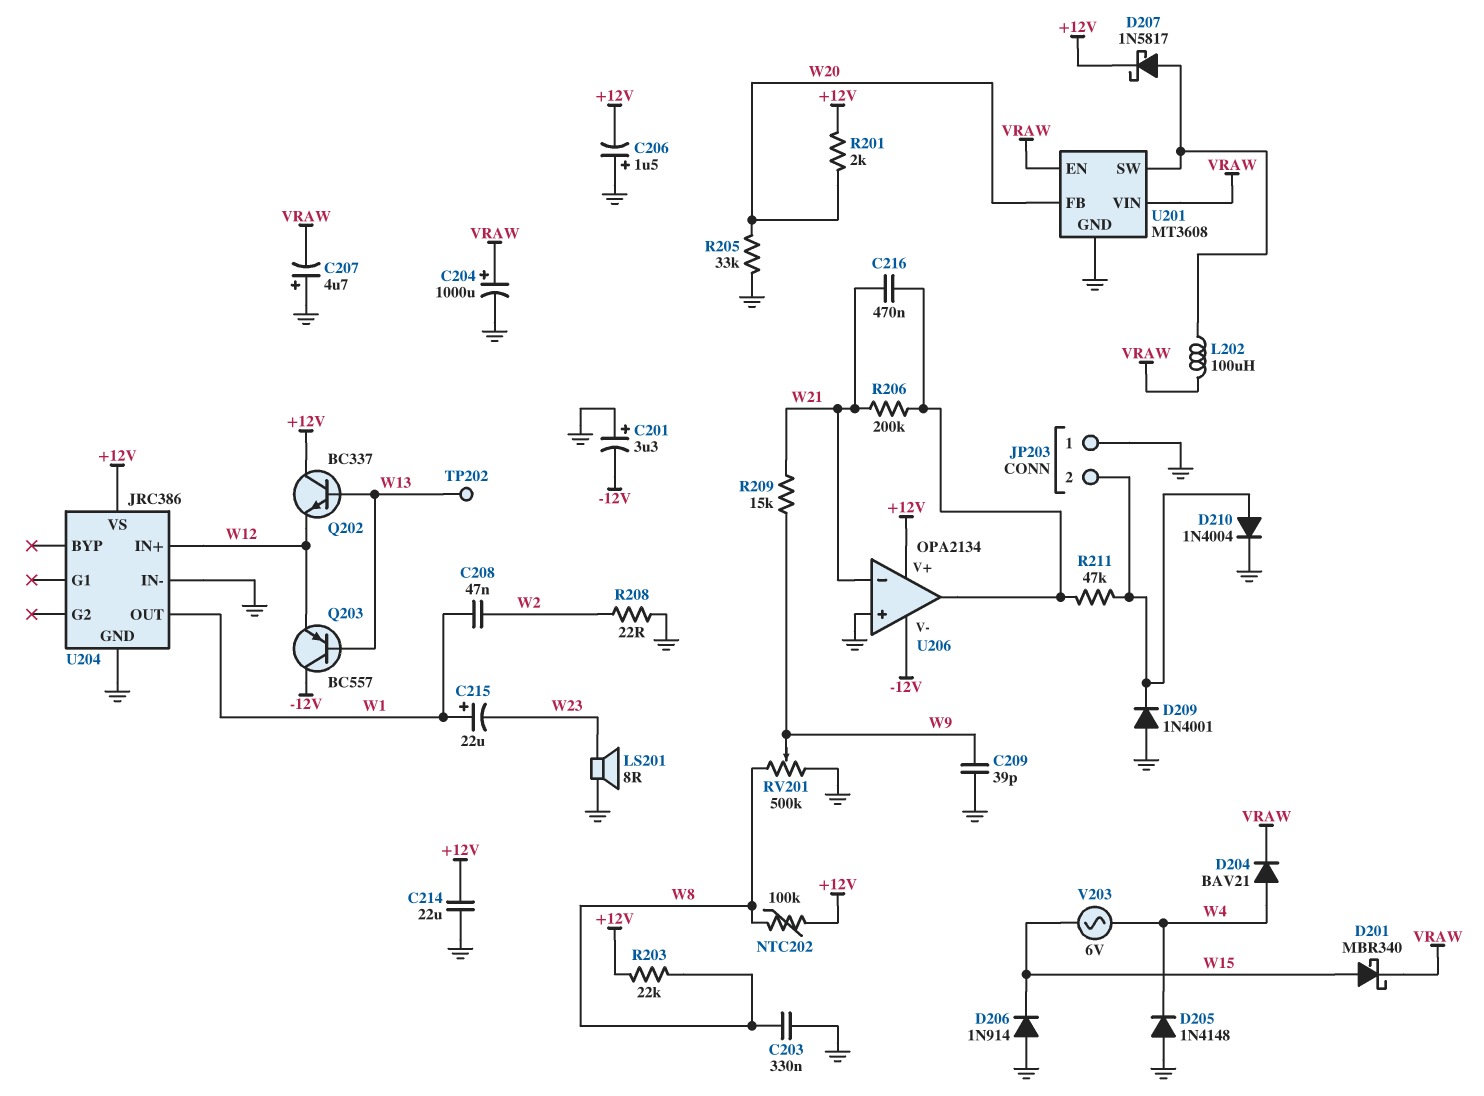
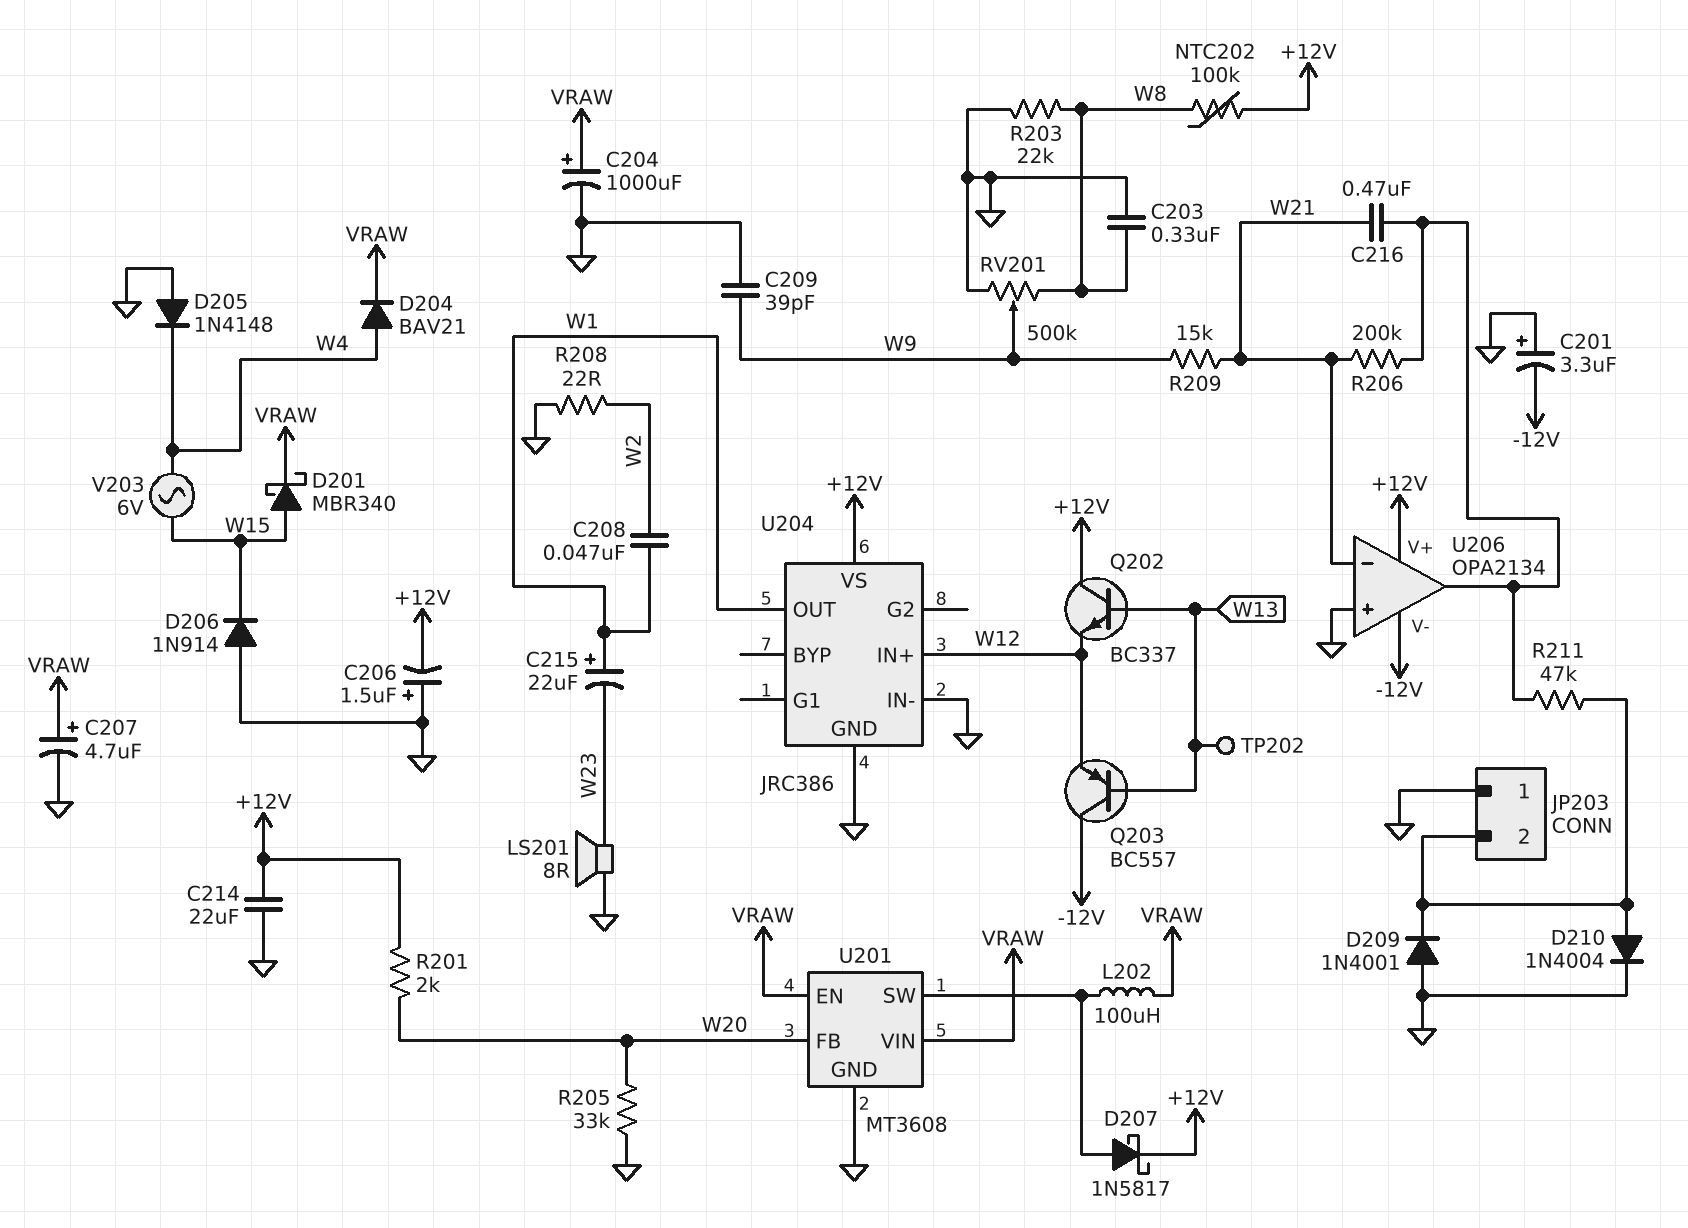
C207: 4.7uF (plus GND, minus VRAW) -> 4.7uF (plus VRAW, minus GND)
R203: 22k (+12V, W8) -> 22k (GND, W8)

